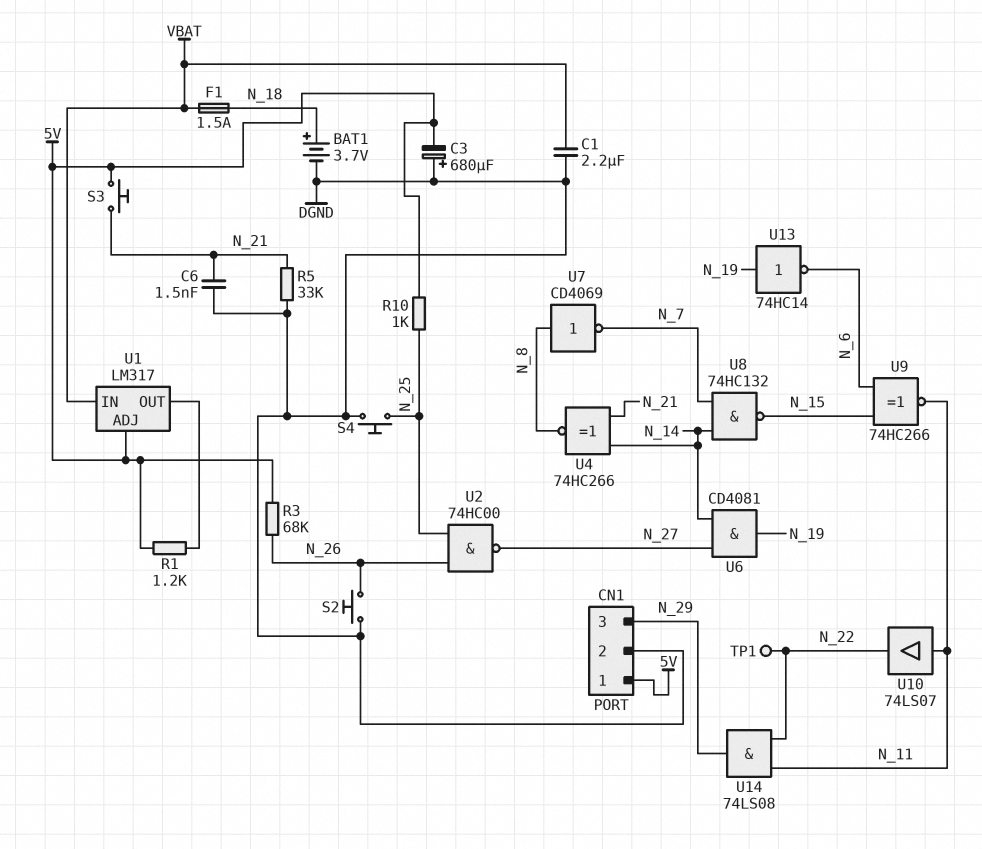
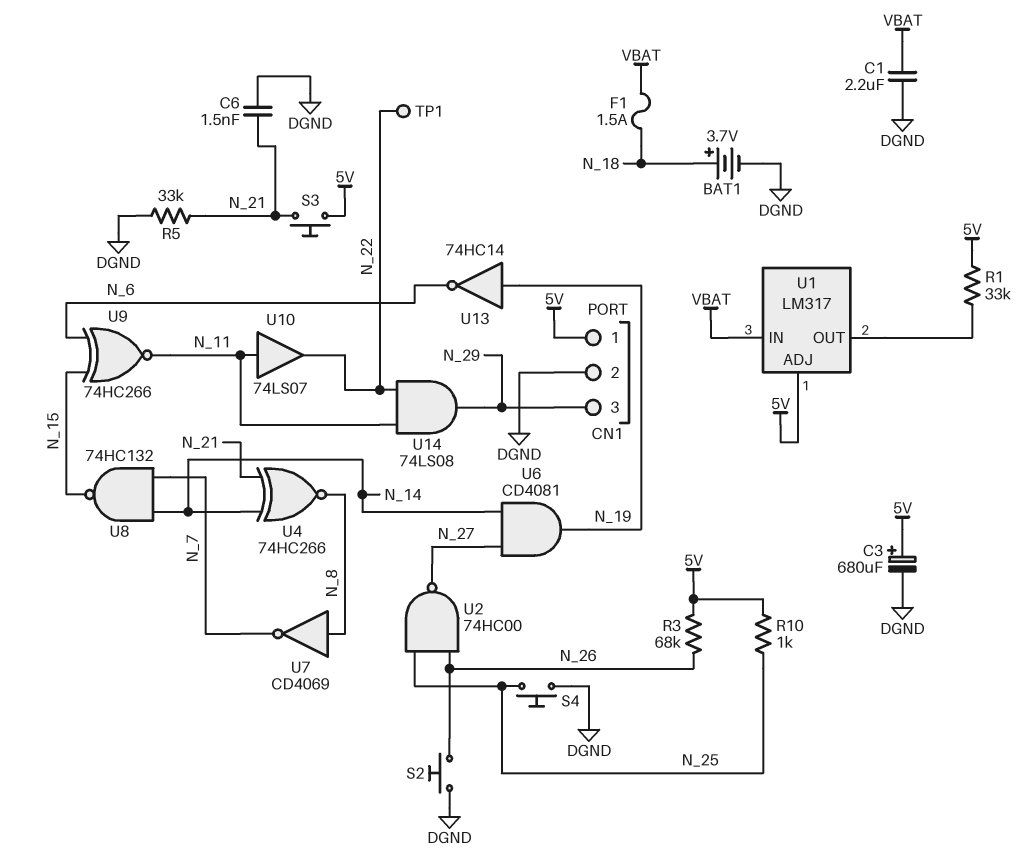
C3: 680uF (plus DGND, minus 5V) -> 680uF (plus 5V, minus DGND)
R1: 1.2k (5V, U1/OUT) -> 33k (5V, U1/OUT)

